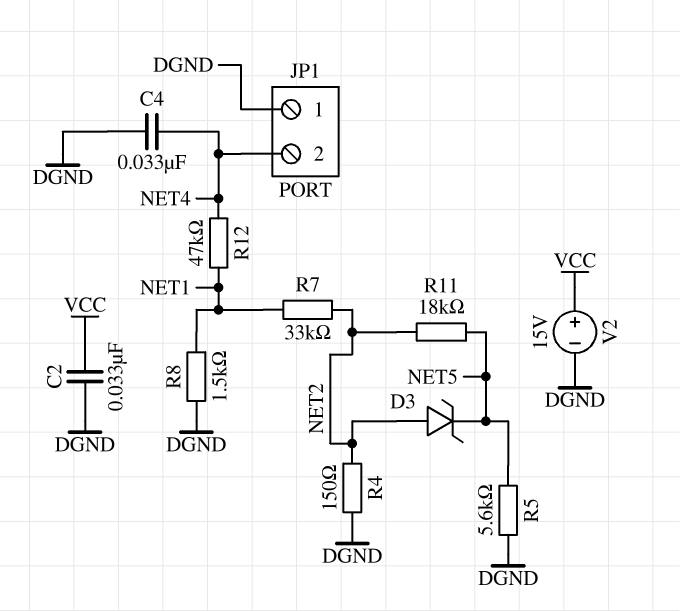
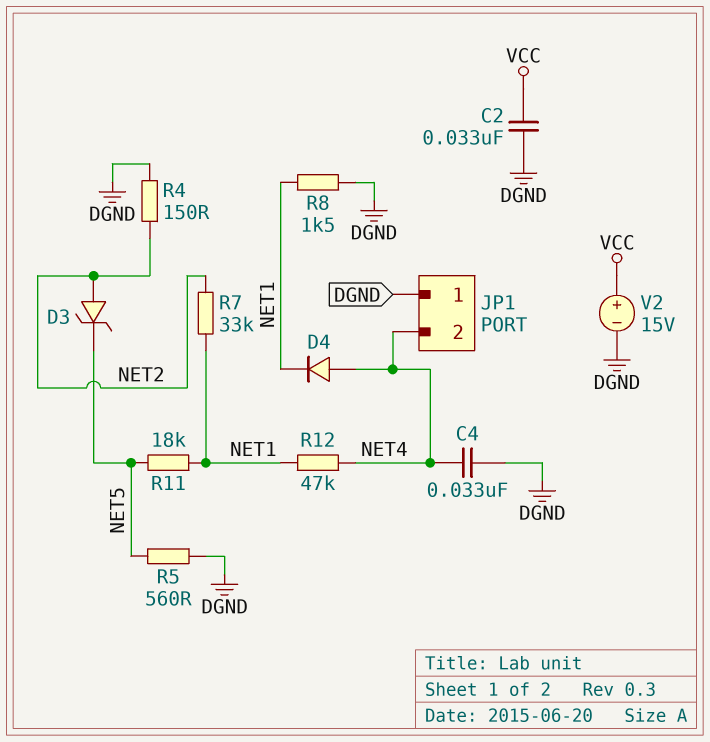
D4: none -> diode (A NET4, K NET1)
R5: 5.6k (DGND, NET5) -> 560 (DGND, NET5)
R11: 18k (NET2, NET5) -> 18k (NET1, NET5)

